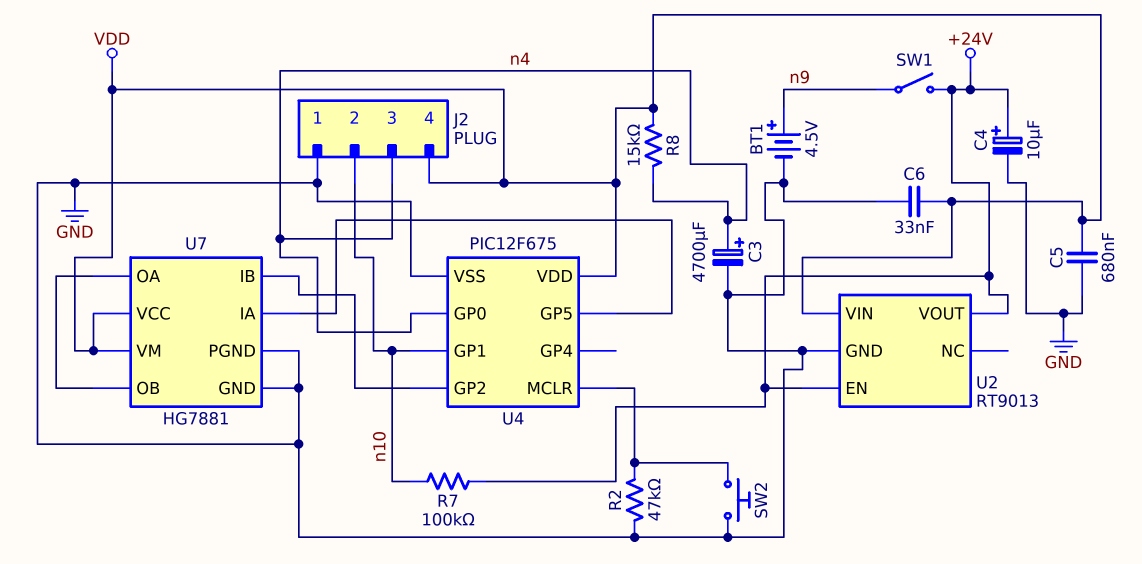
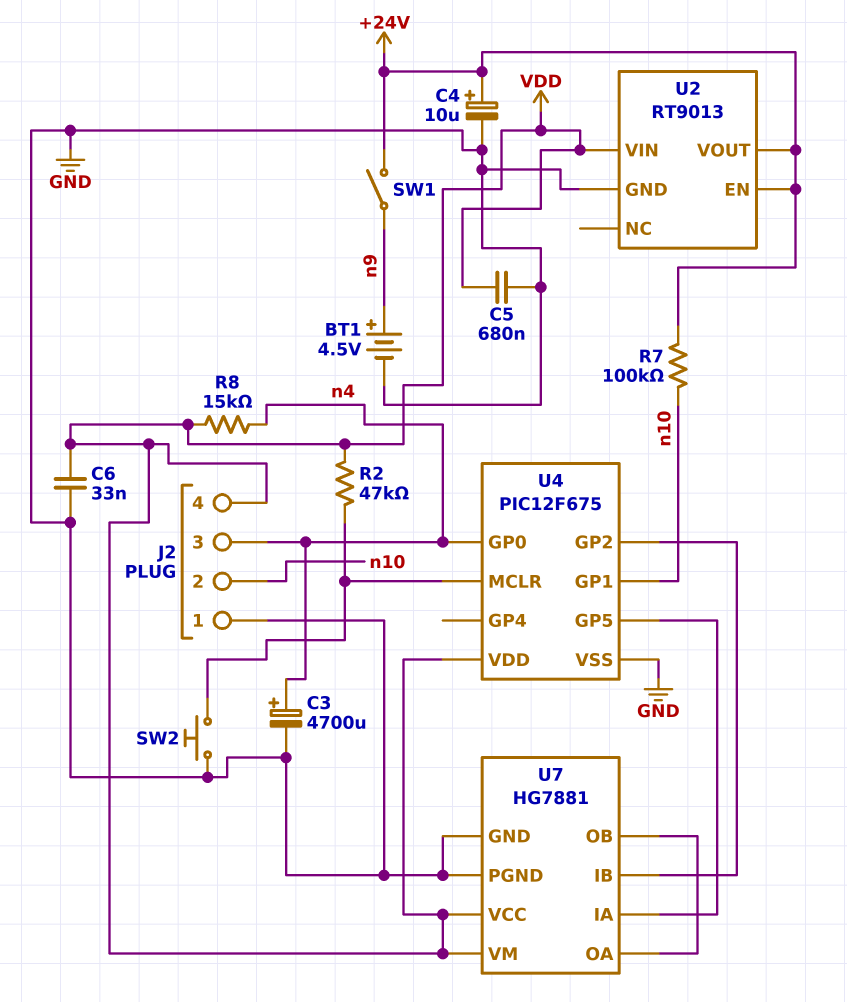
R2: 47k (GND, U4/MCLR) -> 47k (U4/MCLR, VDD)

